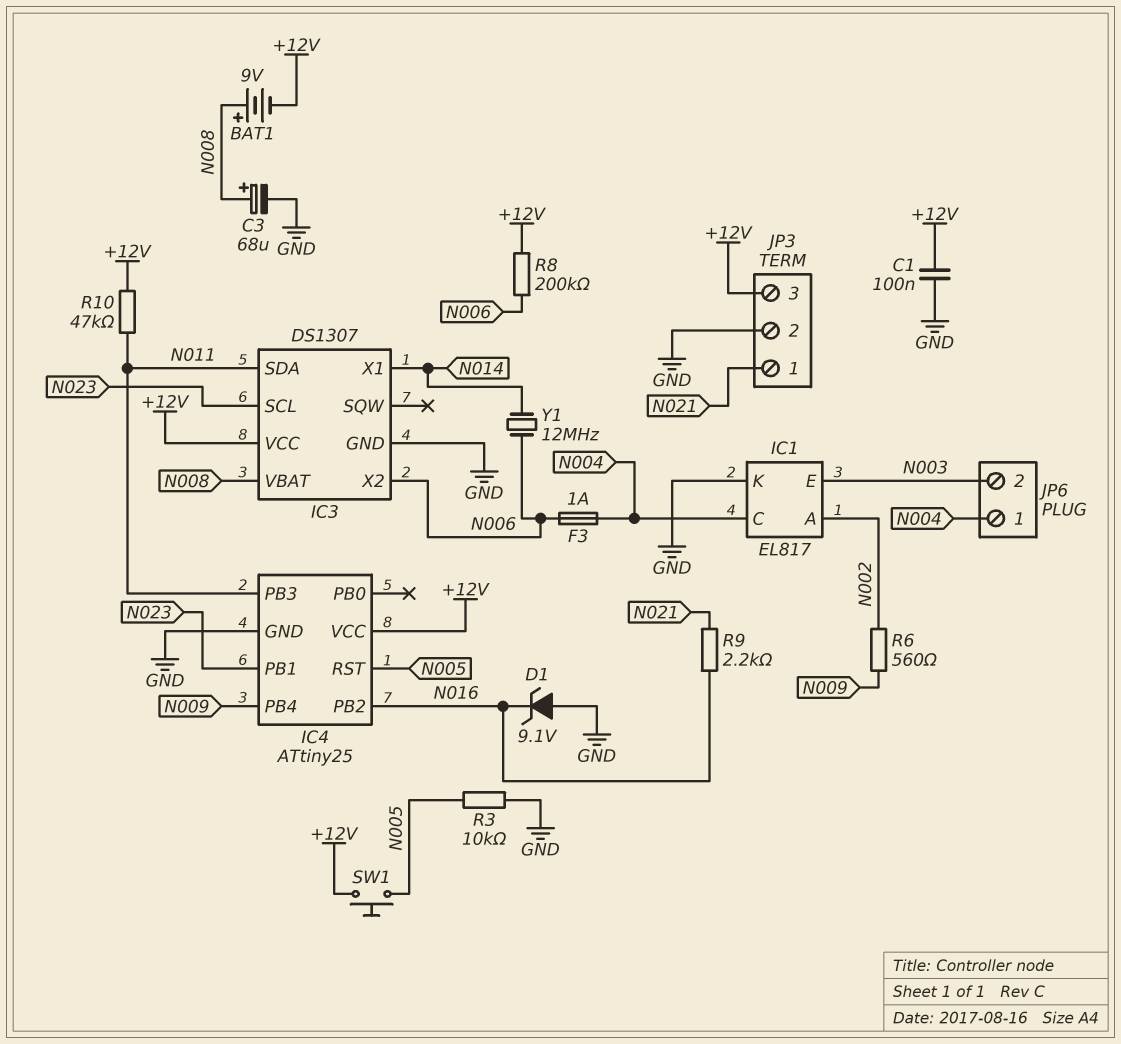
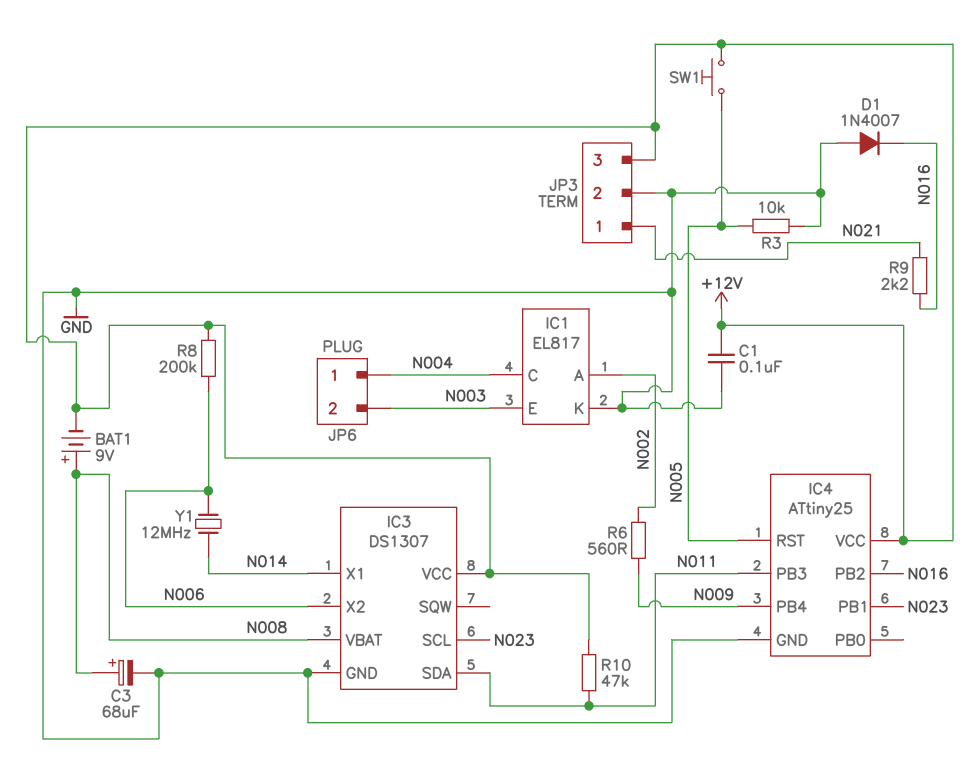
D1: zener 9.1V (A GND, K N016) -> diode 1N4007 (A GND, K N016)
F3: 1A (N004, N006) -> none

